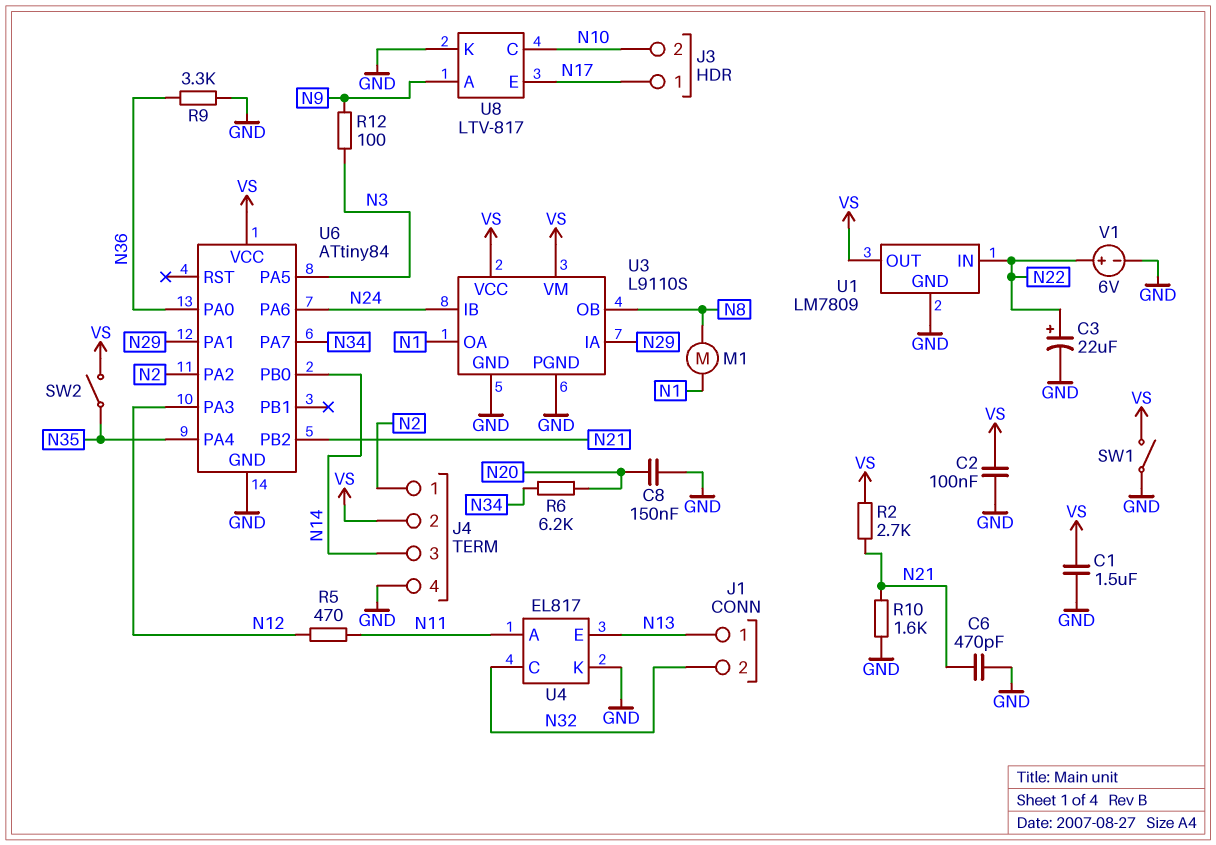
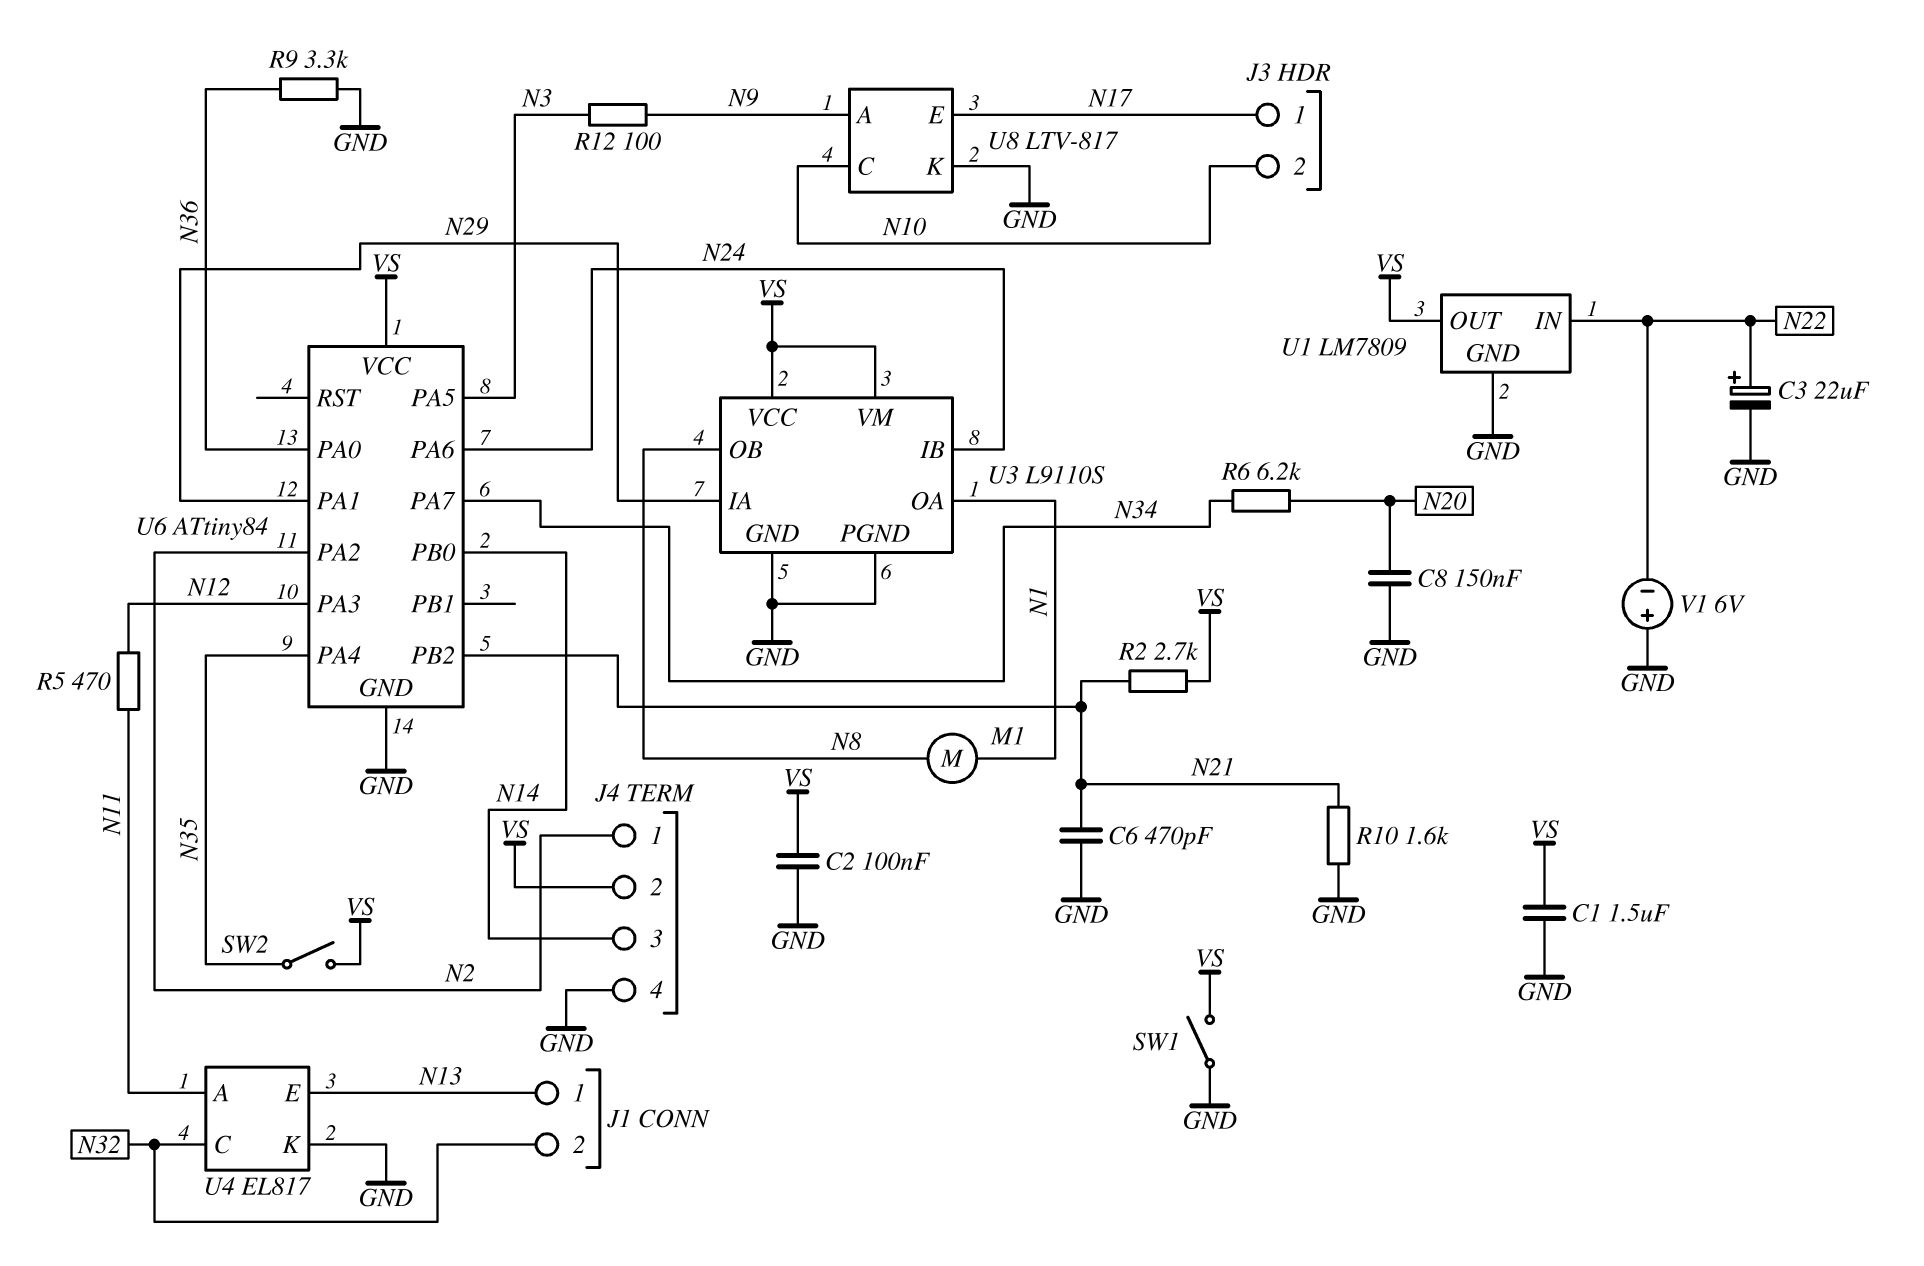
V1: 6V (plus N22, minus GND) -> 6V (plus GND, minus N22)

